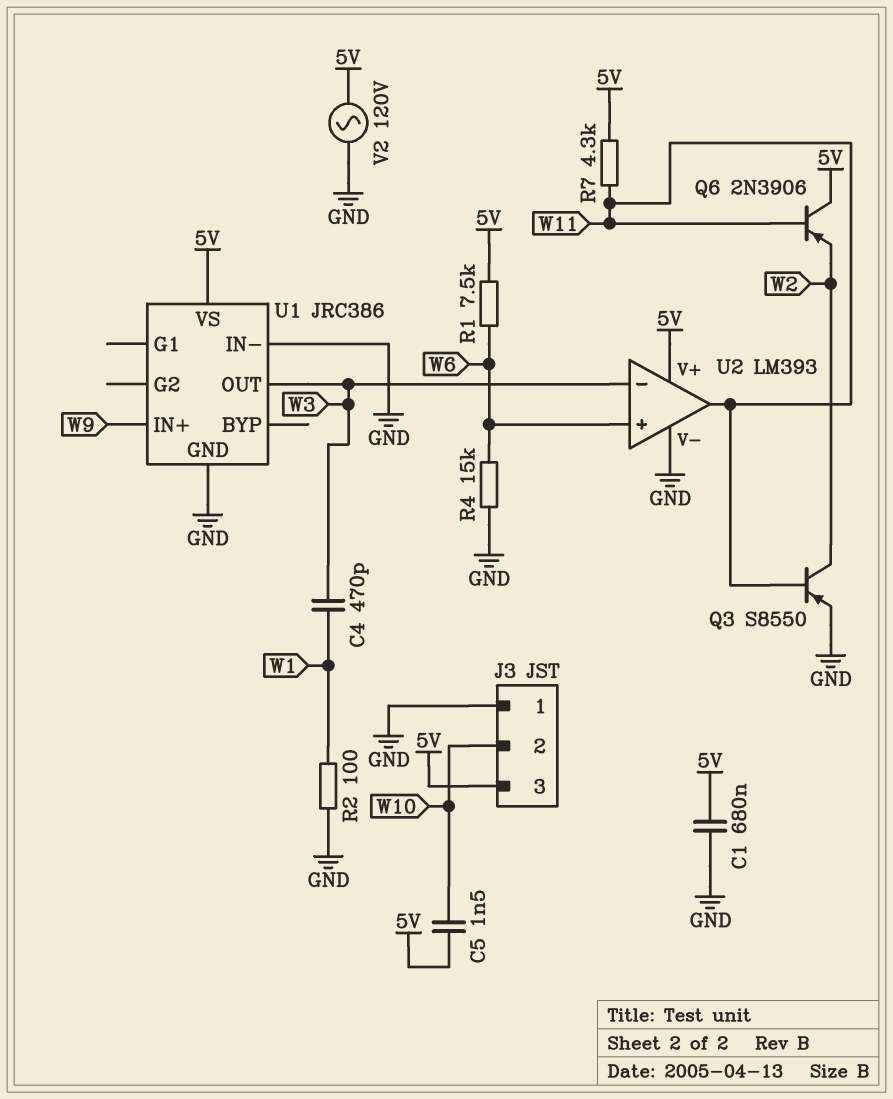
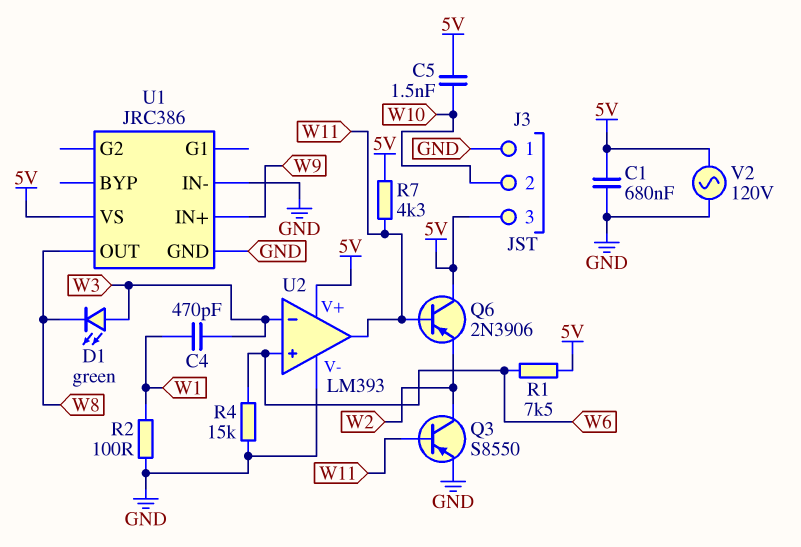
D1: none -> LED green (A W3, K W8)
U1 pin OUT: W3 -> W8

